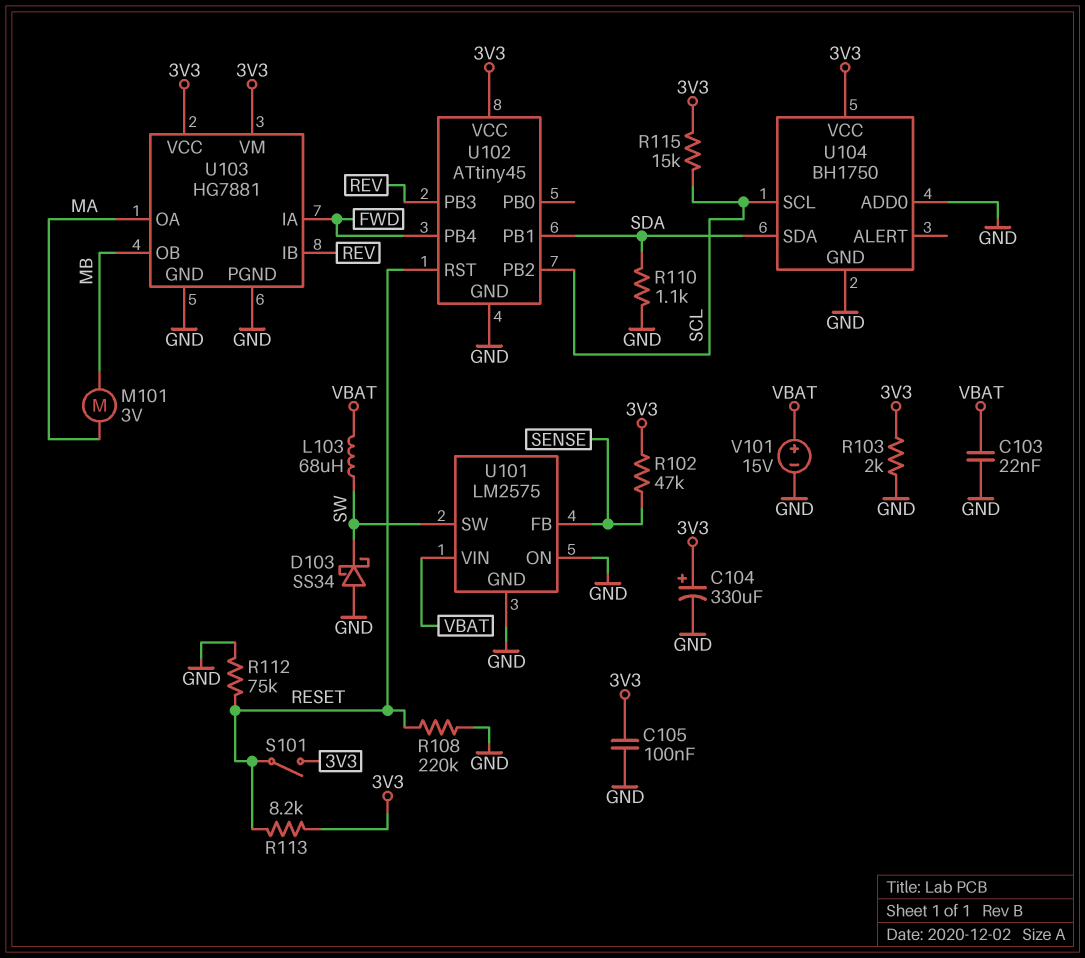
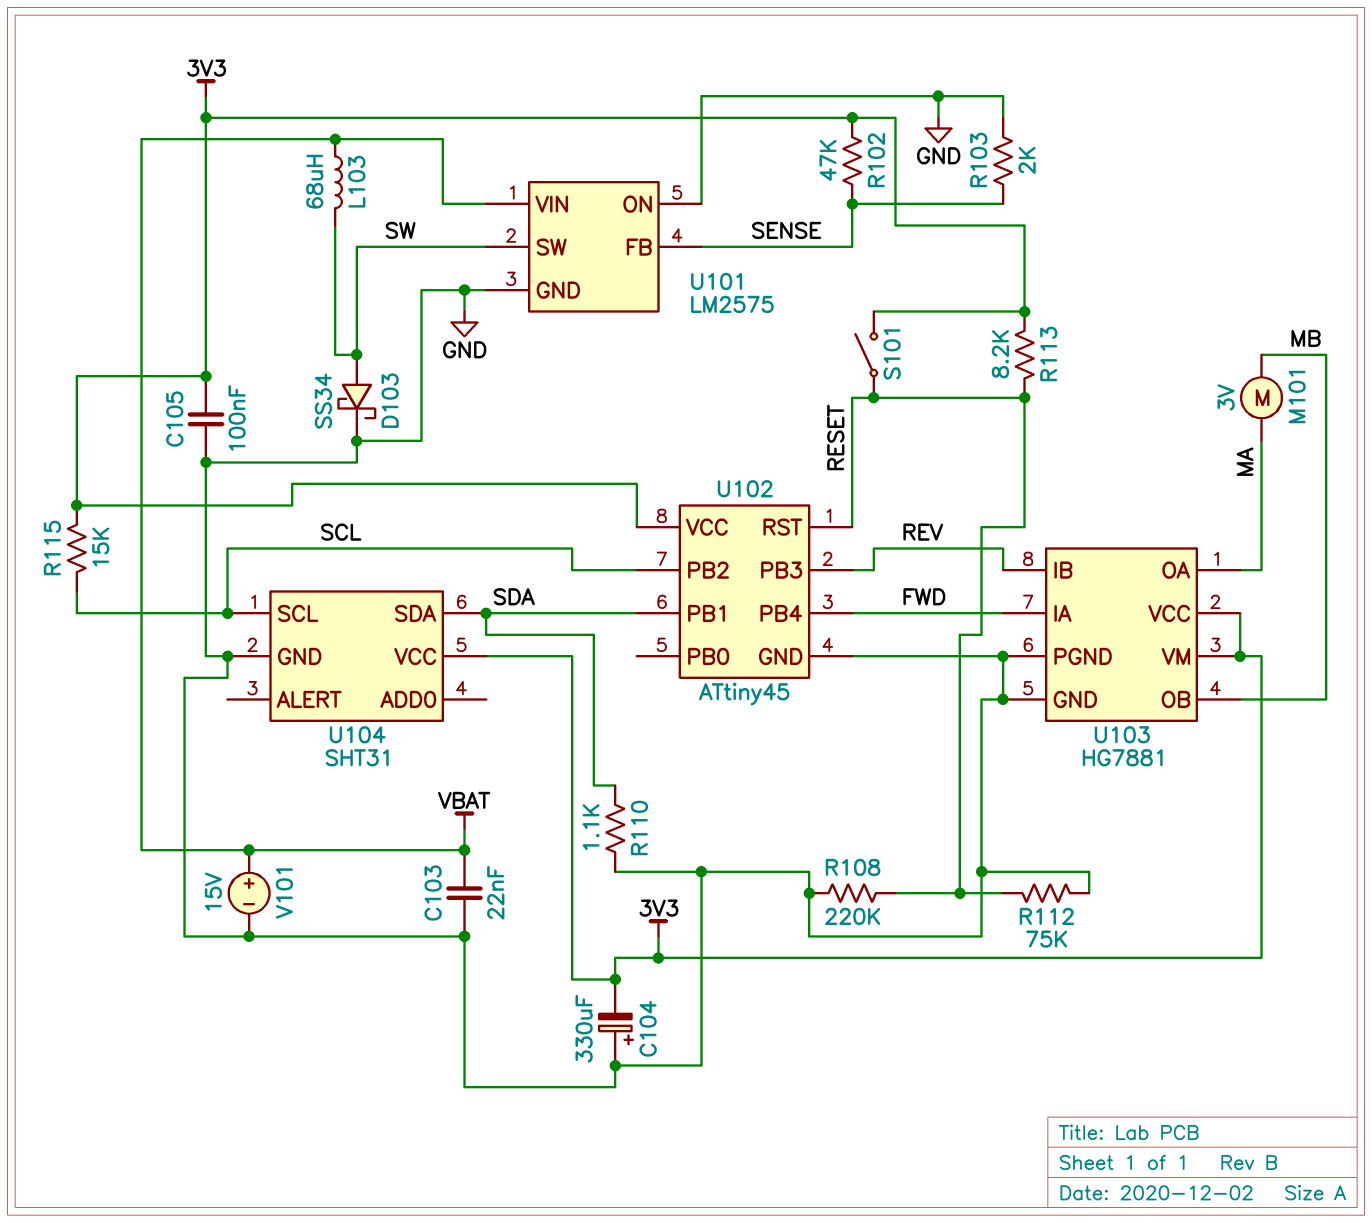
C104: 330uF (plus 3V3, minus GND) -> 330uF (plus GND, minus 3V3)
D103: schottky SS34 (A GND, K SW) -> schottky SS34 (A SW, K GND)
R103: 2k (3V3, GND) -> 2k (GND, SENSE)
U104: BH1750 -> SHT31
U104 pin ADD0: GND -> none

